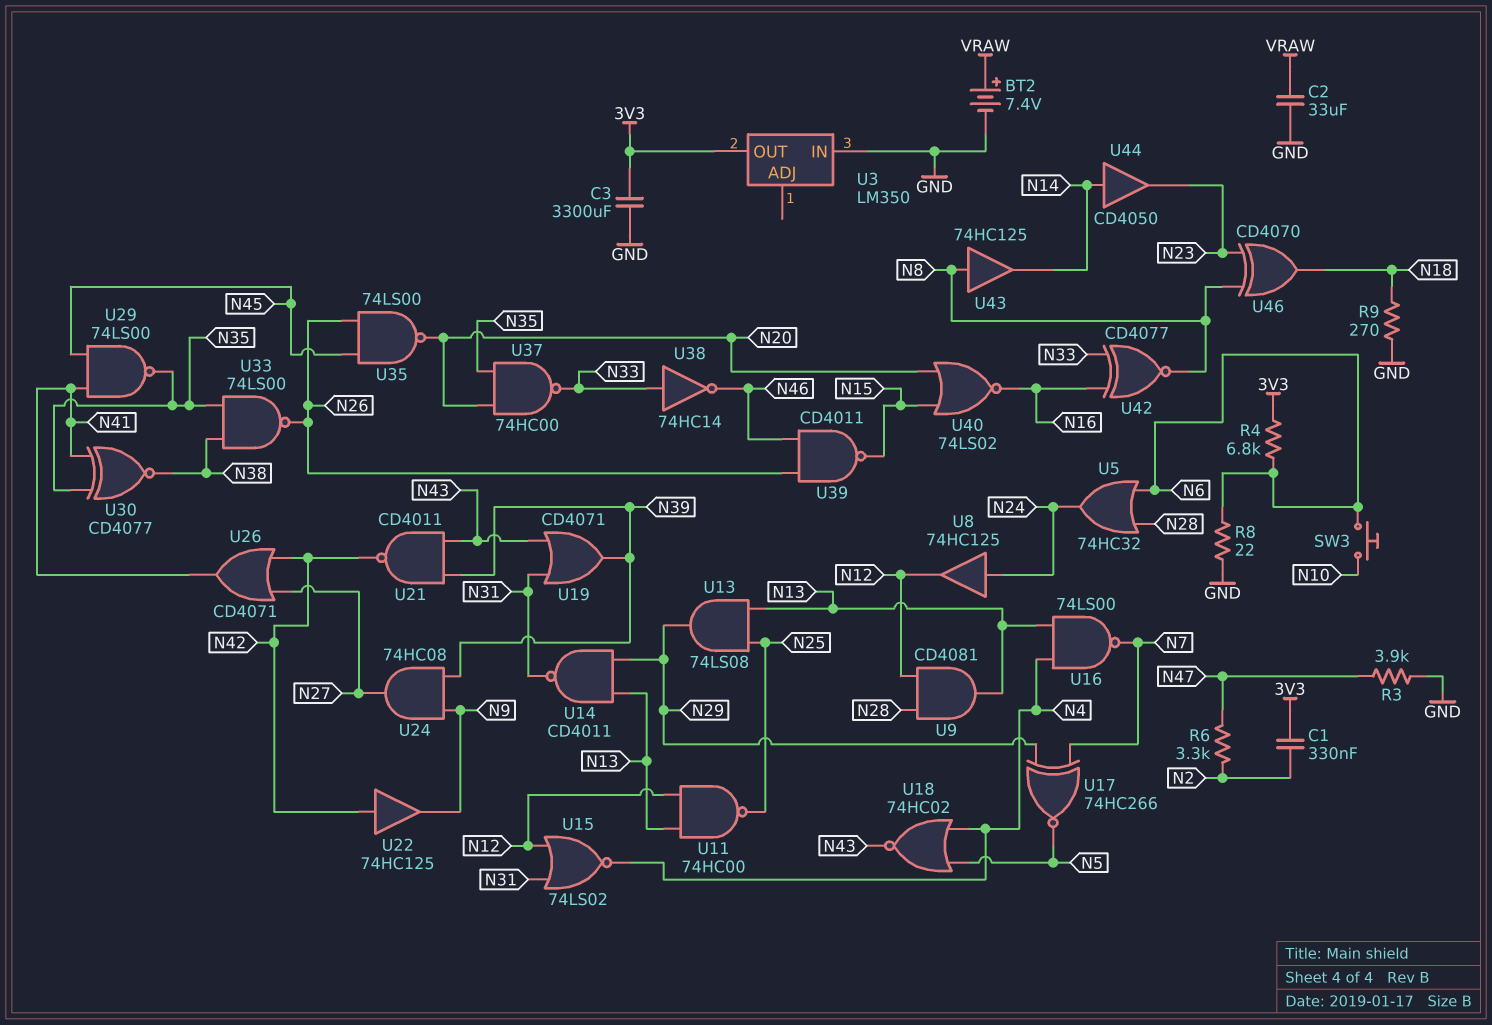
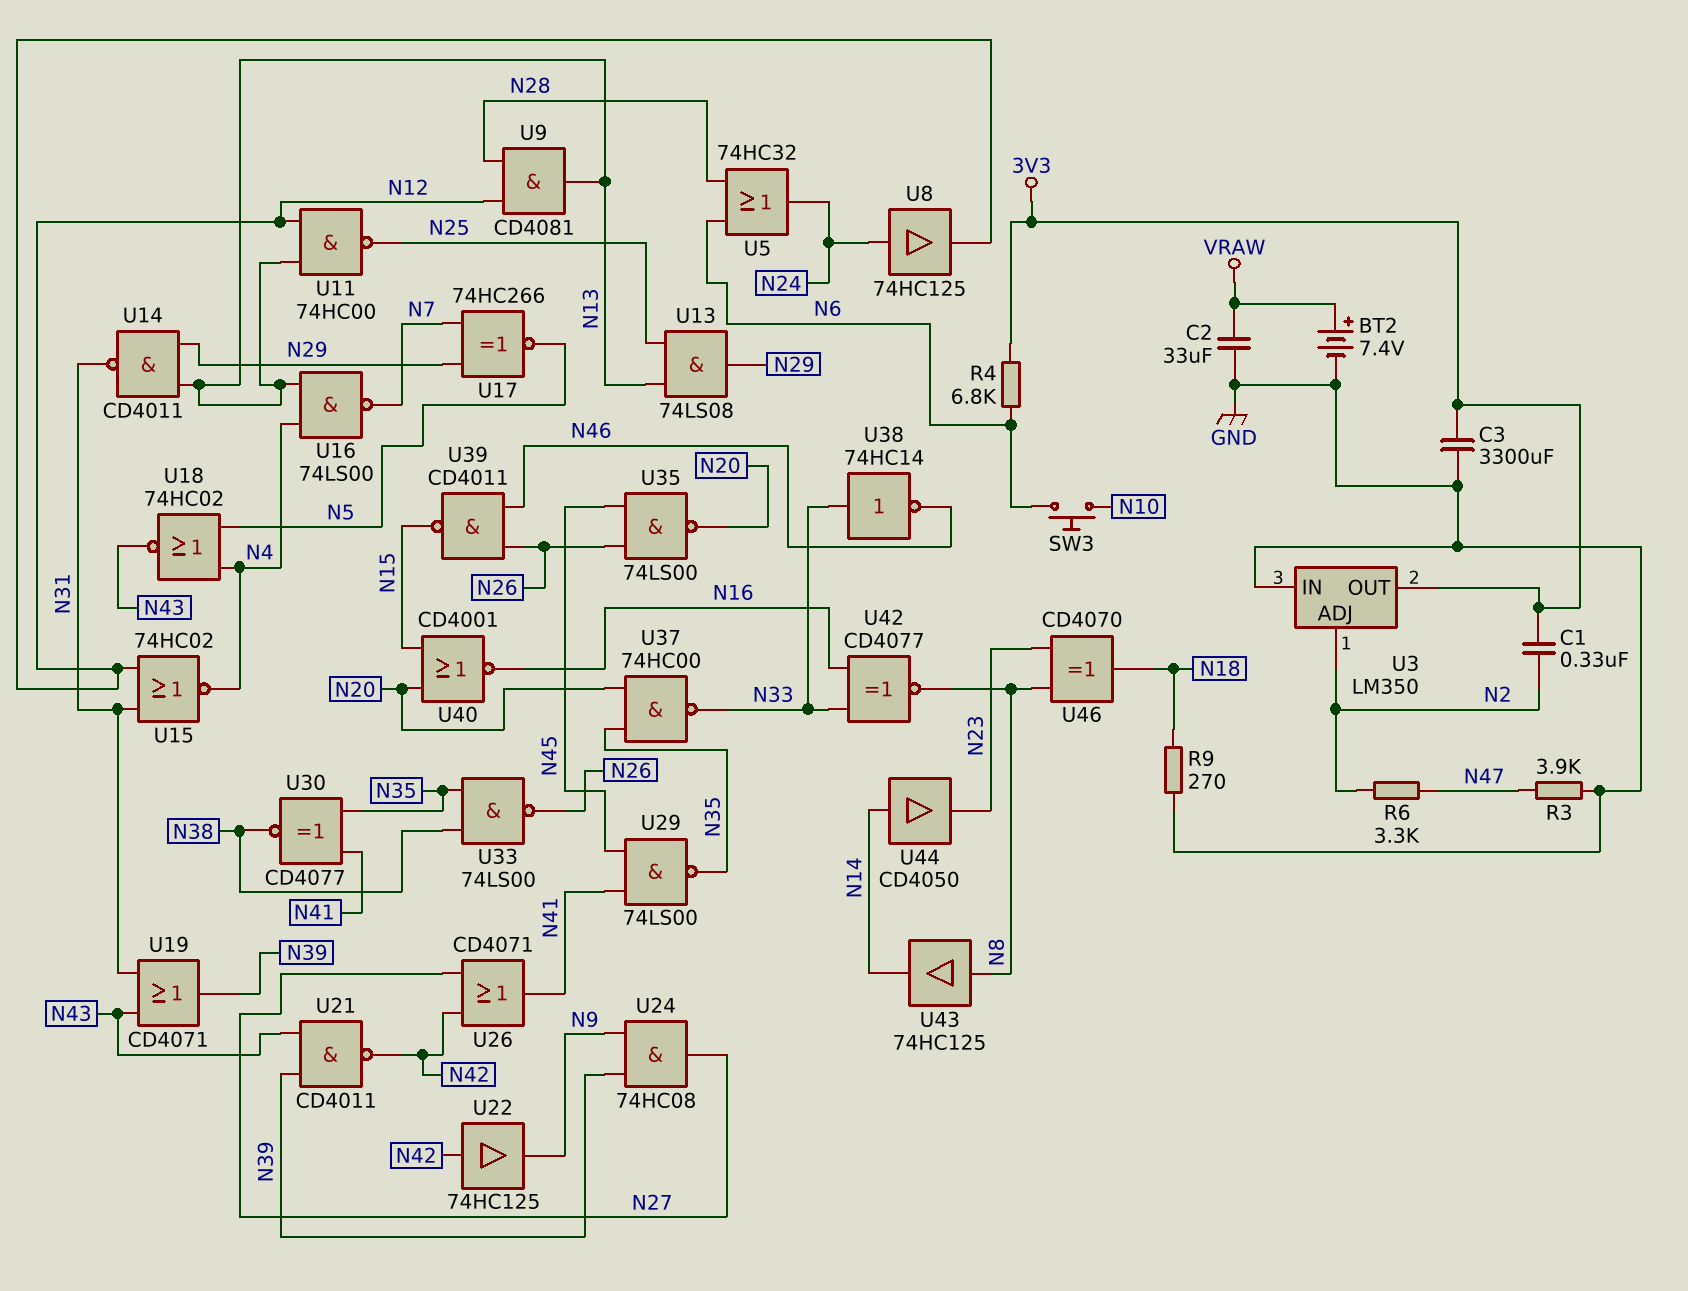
R8: 22 (GND, N6) -> none
U3 pin ADJ: none -> N2
U15: NOR 74LS02 (in N12, in N31, out N4) -> NOR 74HC02 (in N12, in N31, out N4)
U40: NOR 74LS02 (in N15, in N20, out N16) -> NOR CD4001 (in N15, in N20, out N16)

